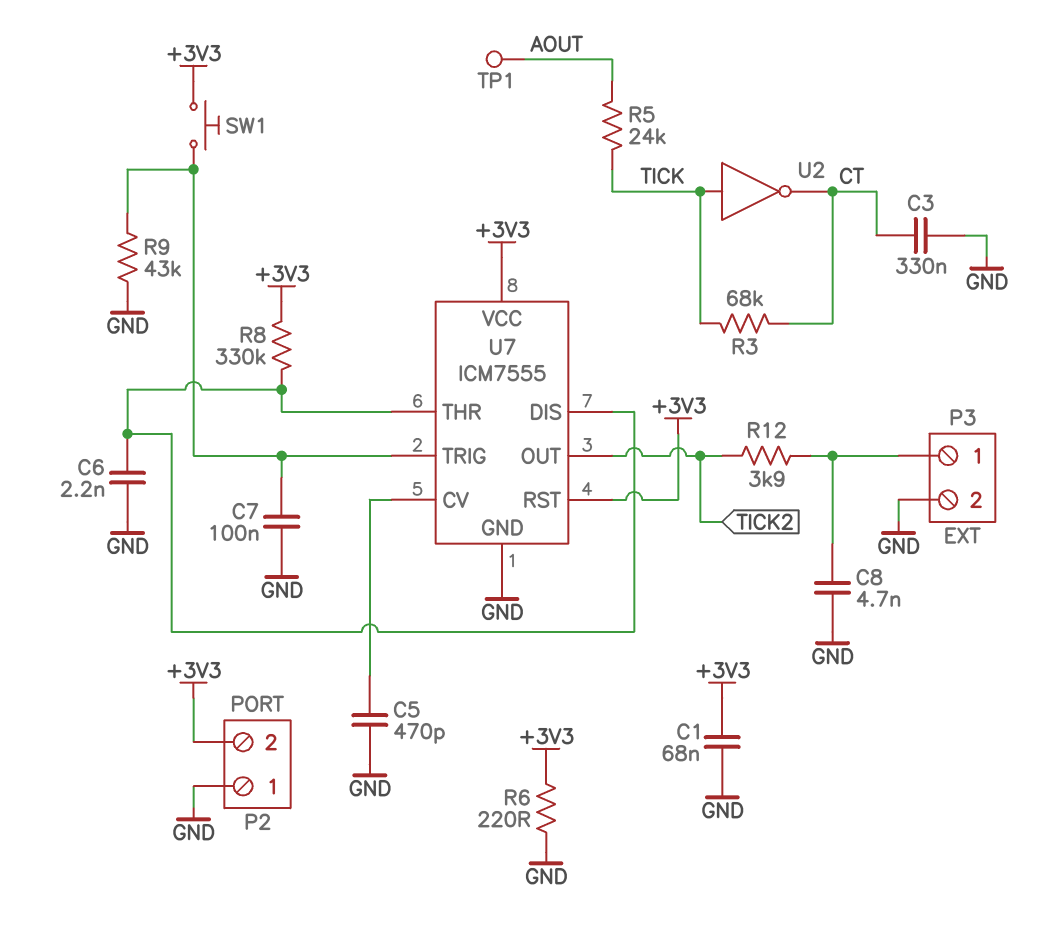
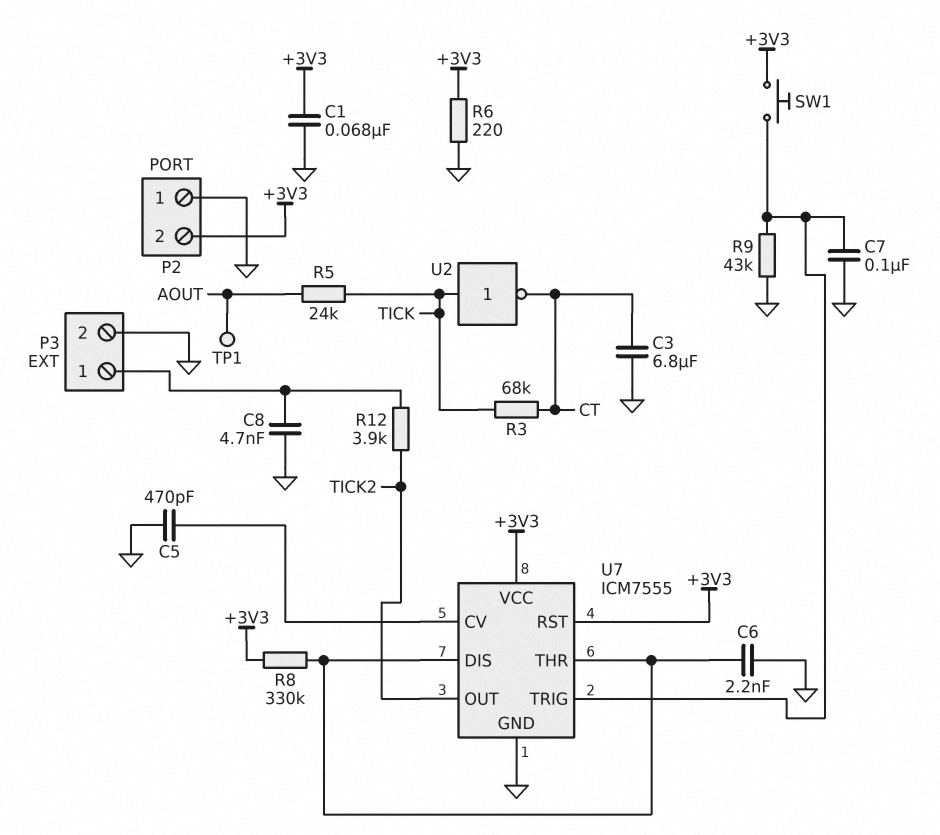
C3: 330nF (CT, GND) -> 6.8uF (CT, GND)

